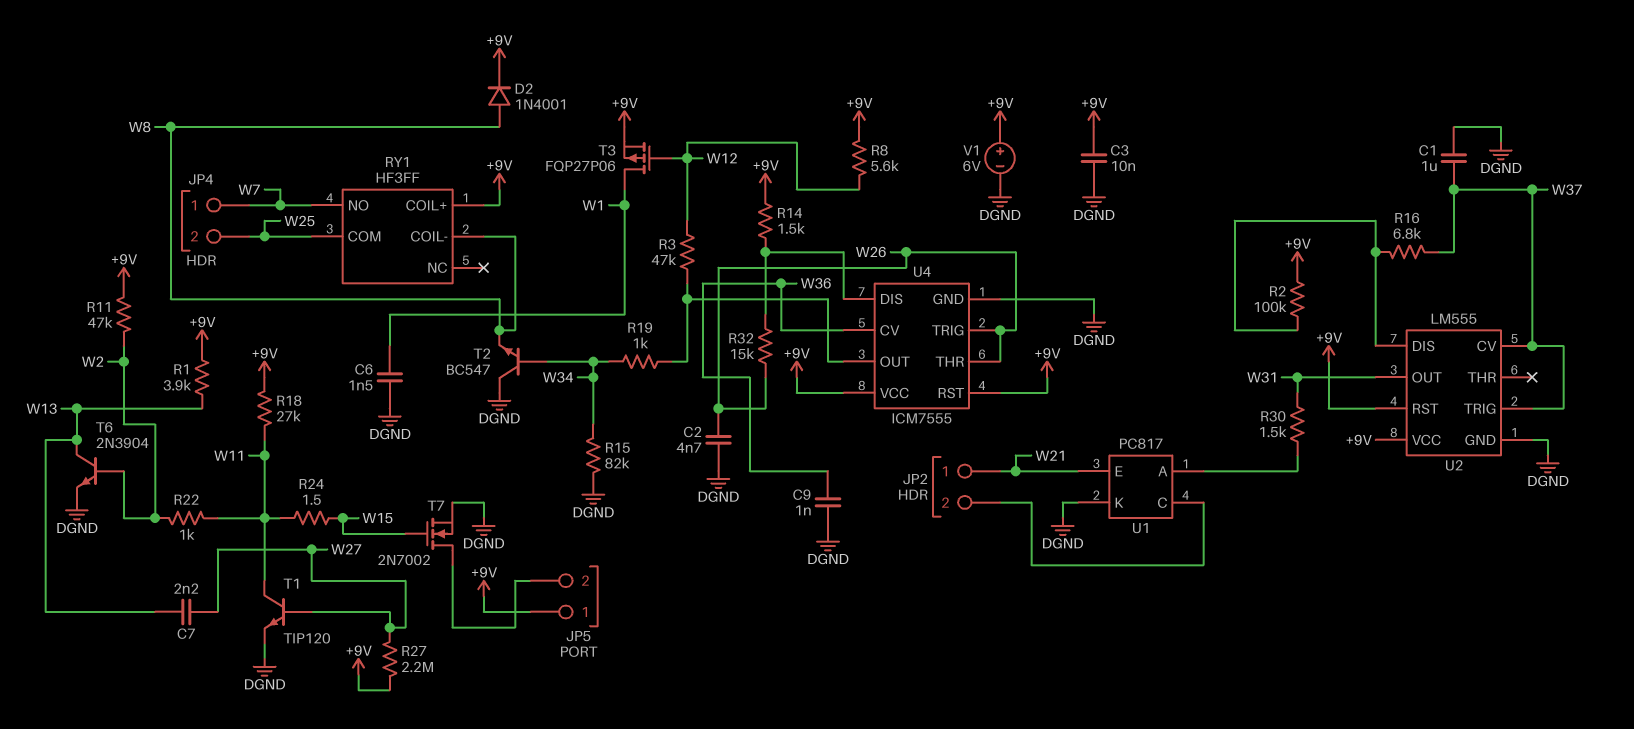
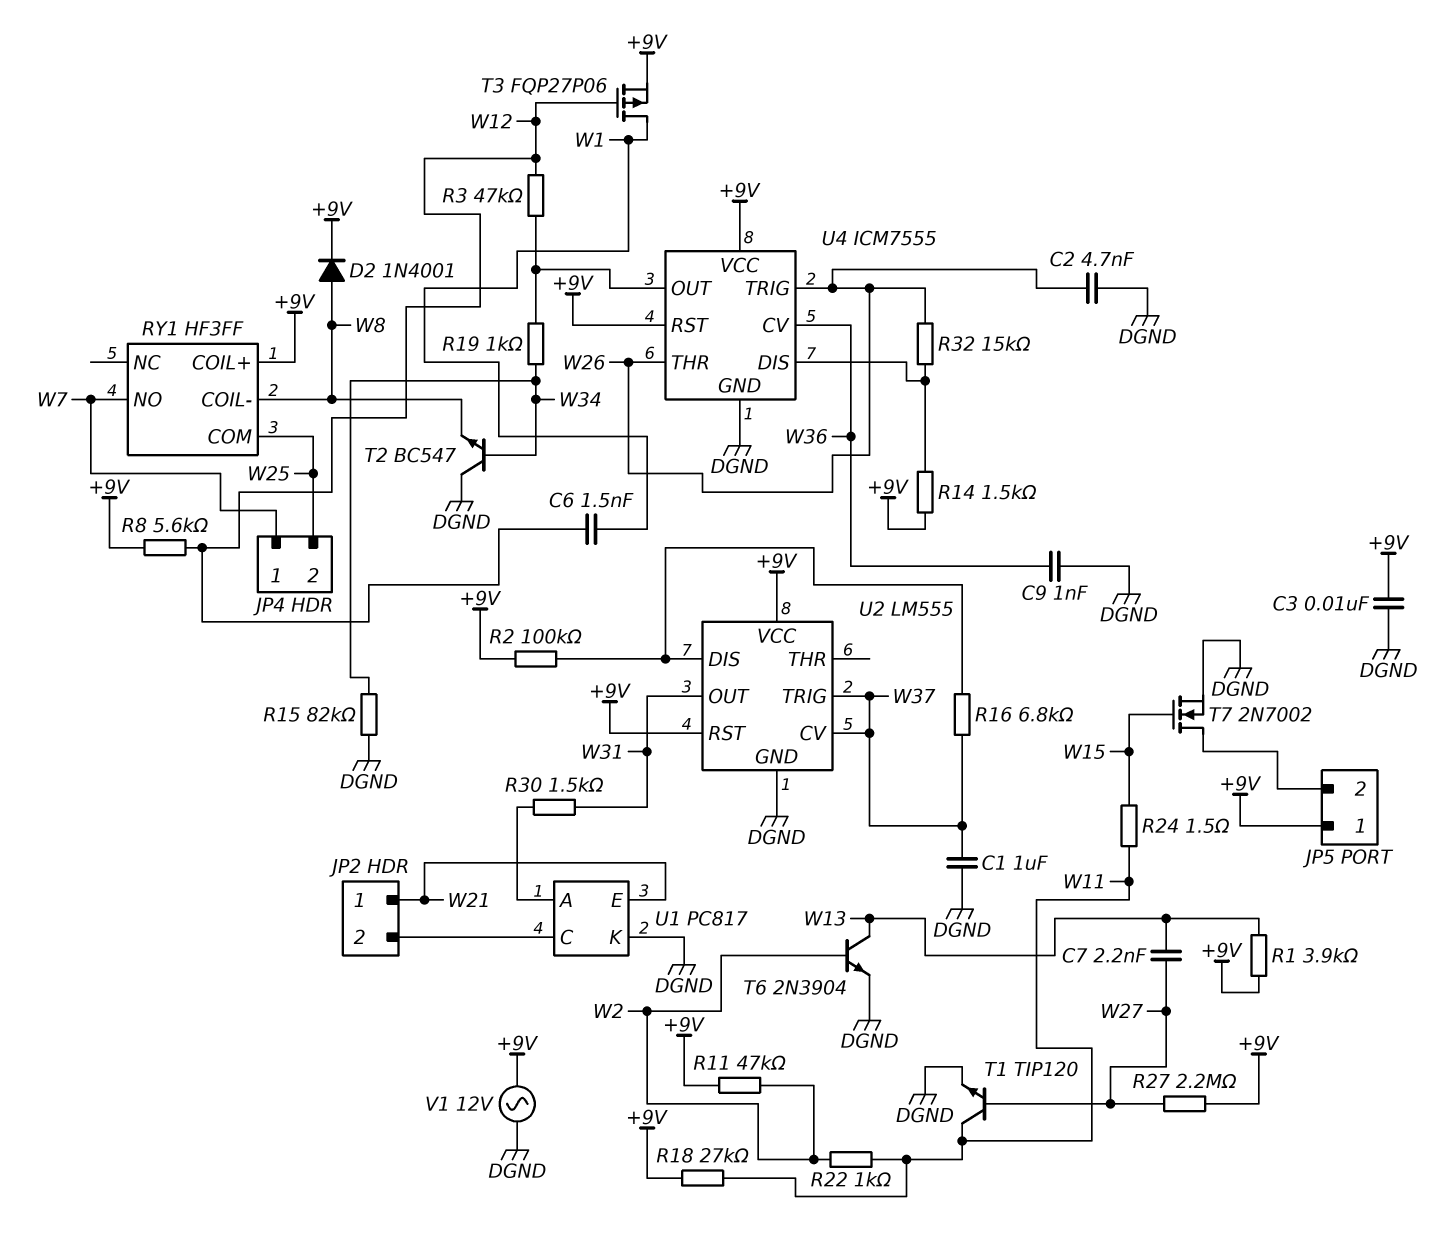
C6: 1.5nF (DGND, W1) -> 1.5nF (W1, W12)
V1: 6V (plus +9V, minus DGND) -> AC 12V (+9V, DGND)

